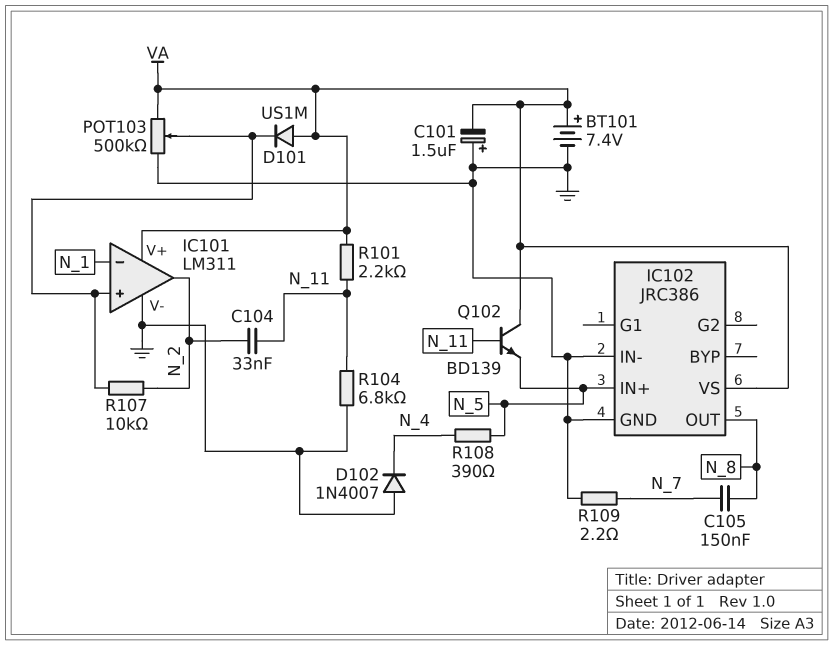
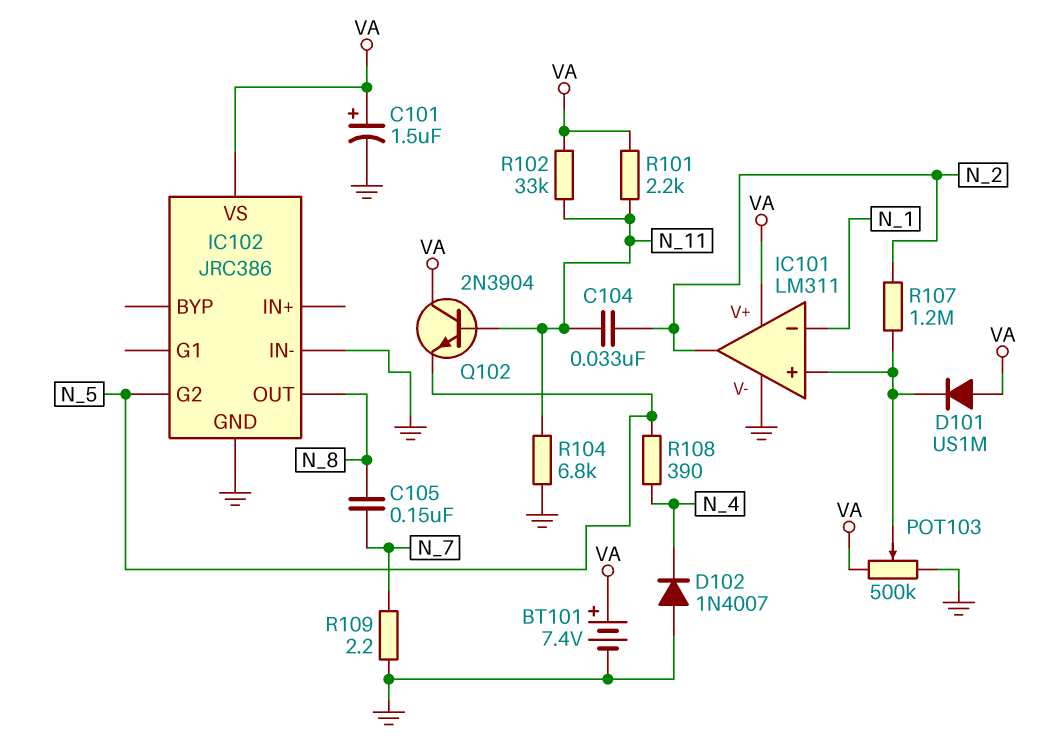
C101: 1.5uF (plus GND, minus VA) -> 1.5uF (plus VA, minus GND)
IC102 pin G2: none -> N_5
IC102 pin IN+: N_5 -> none
Q102: NPN BD139 (B N_11, C VA, E N_5) -> NPN 2N3904 (B N_11, C VA, E N_5)
R102: none -> 33k (N_11, VA)
R107: 10k (IC101/in+, N_2) -> 1.2M (IC101/in+, N_2)

